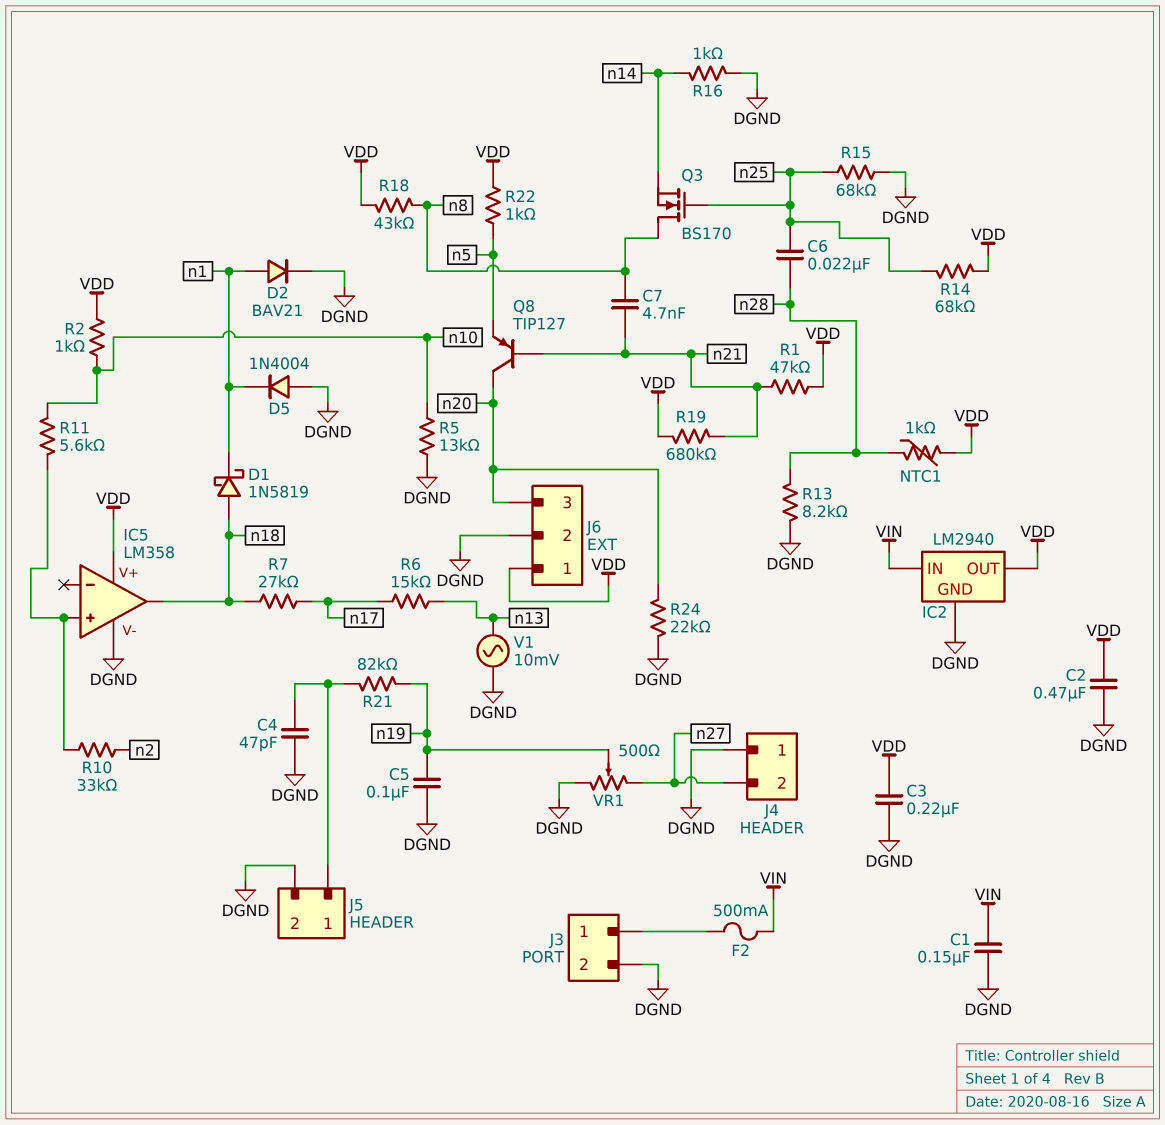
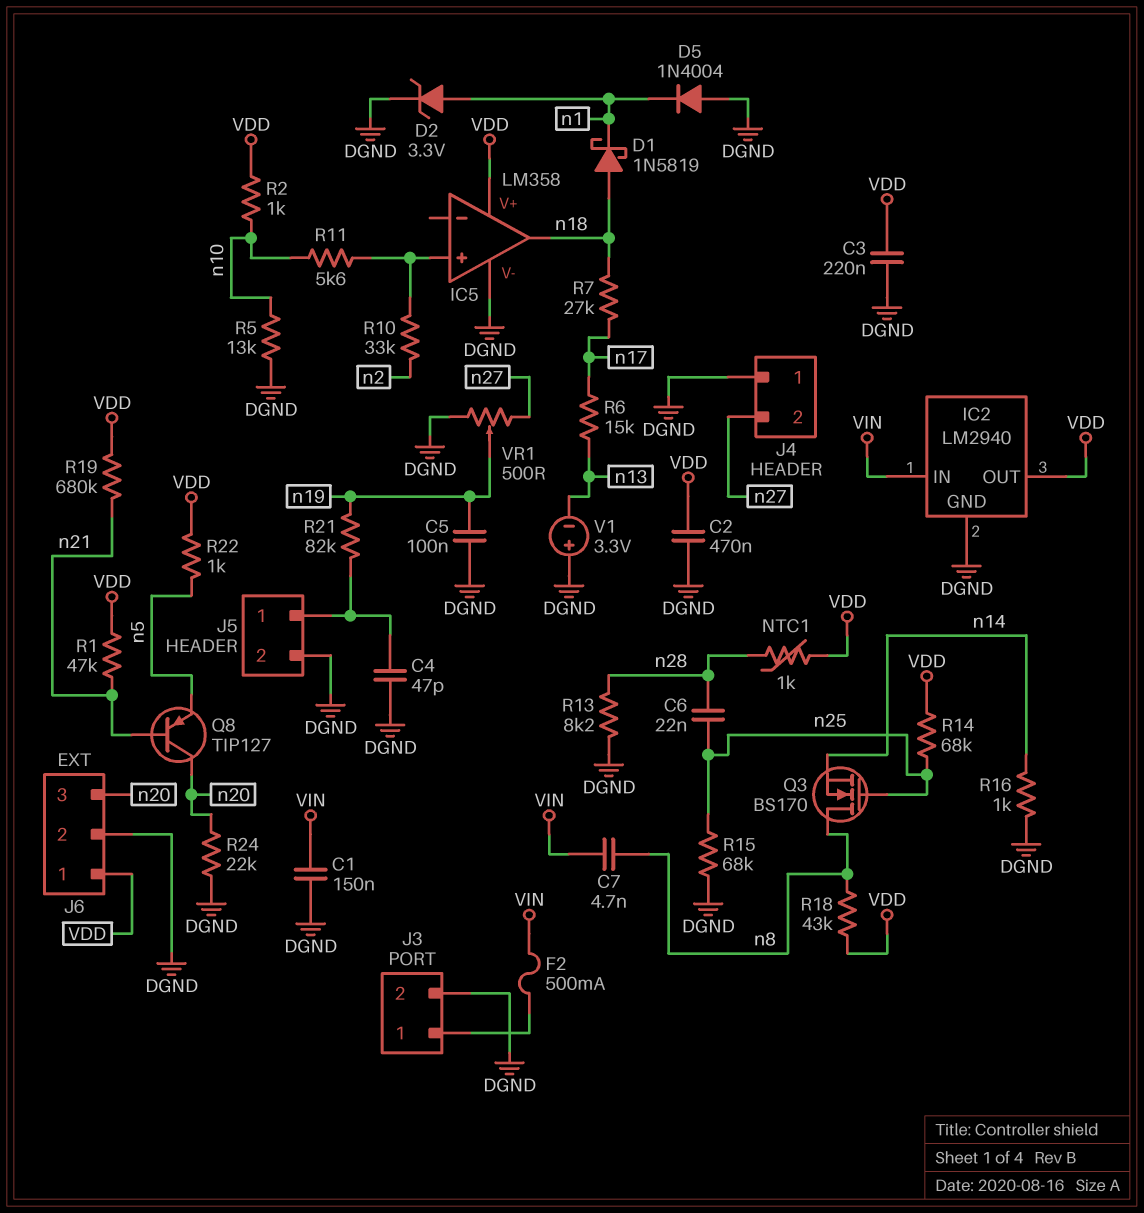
C7: 4.7nF (n8, n21) -> 4.7nF (VIN, n8)
D2: diode BAV21 (A n1, K DGND) -> zener 3.3V (A n1, K DGND)
V1: AC 10mV (DGND, n13) -> 3.3V (plus DGND, minus n13)

